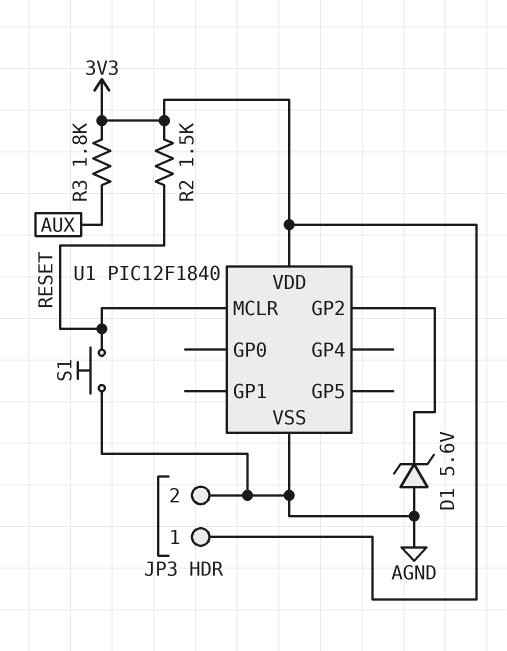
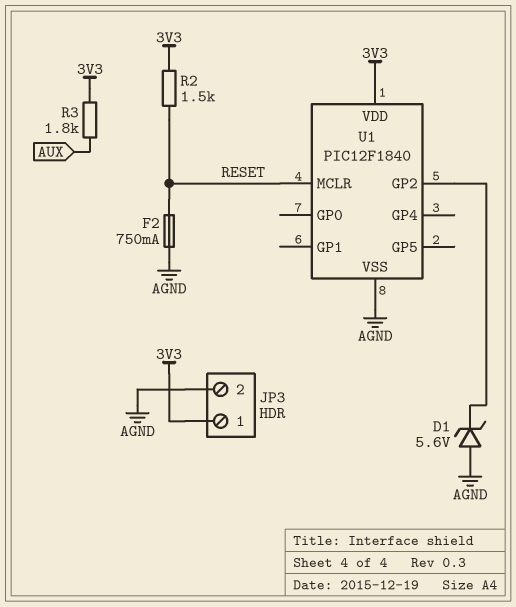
F2: none -> 750mA (AGND, RESET)
S1: button (AGND, RESET) -> none

